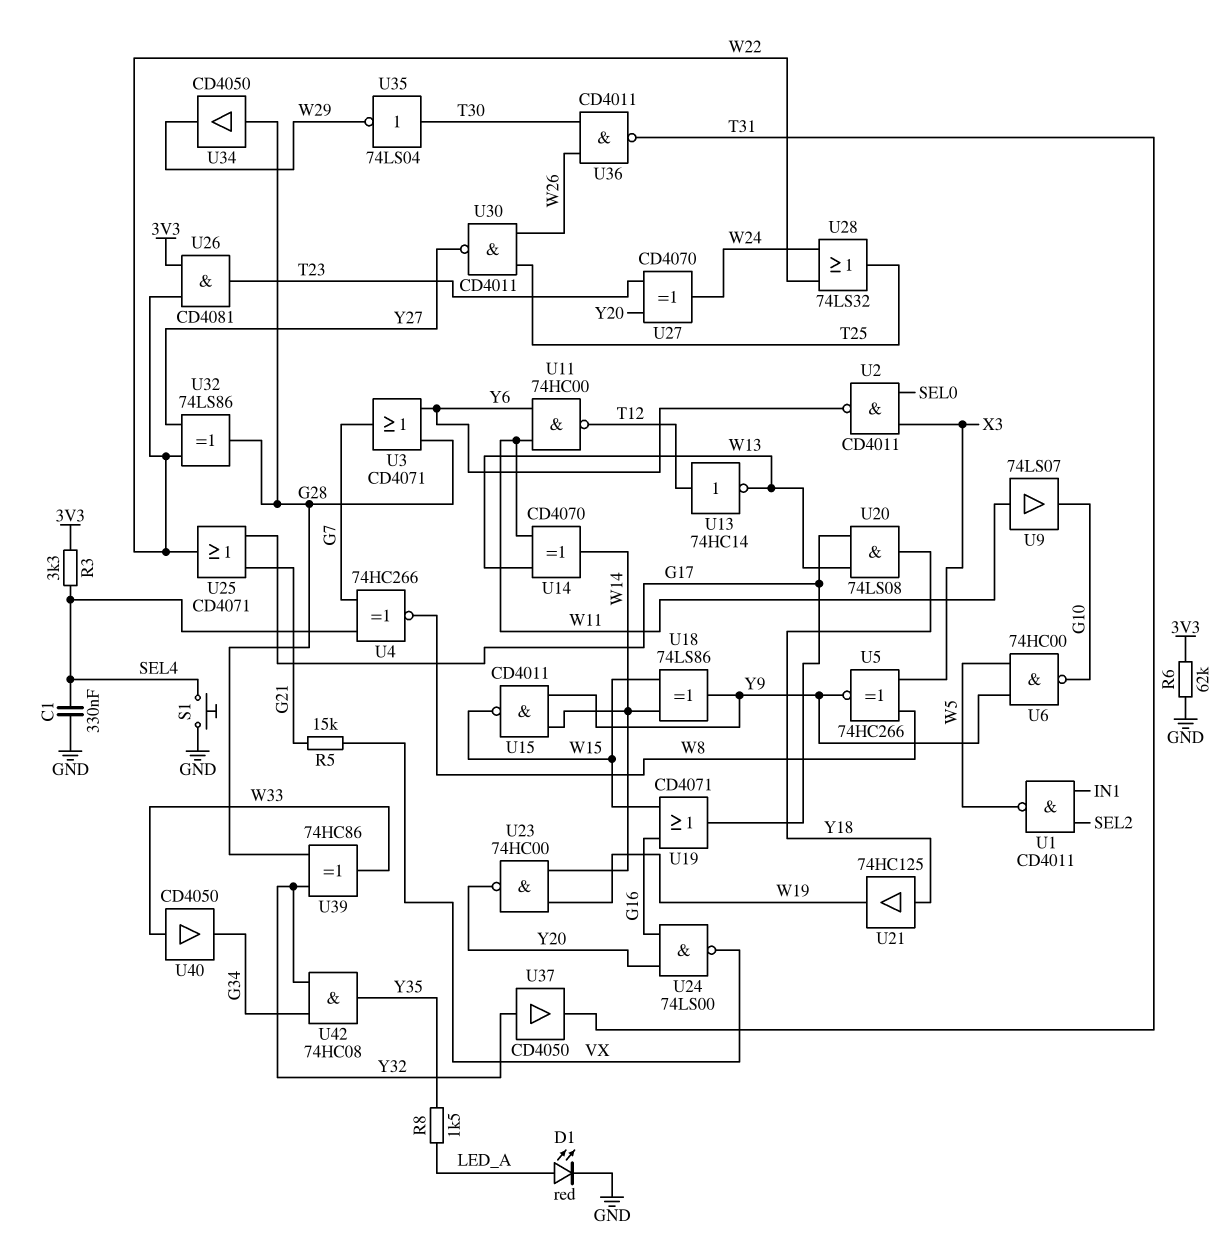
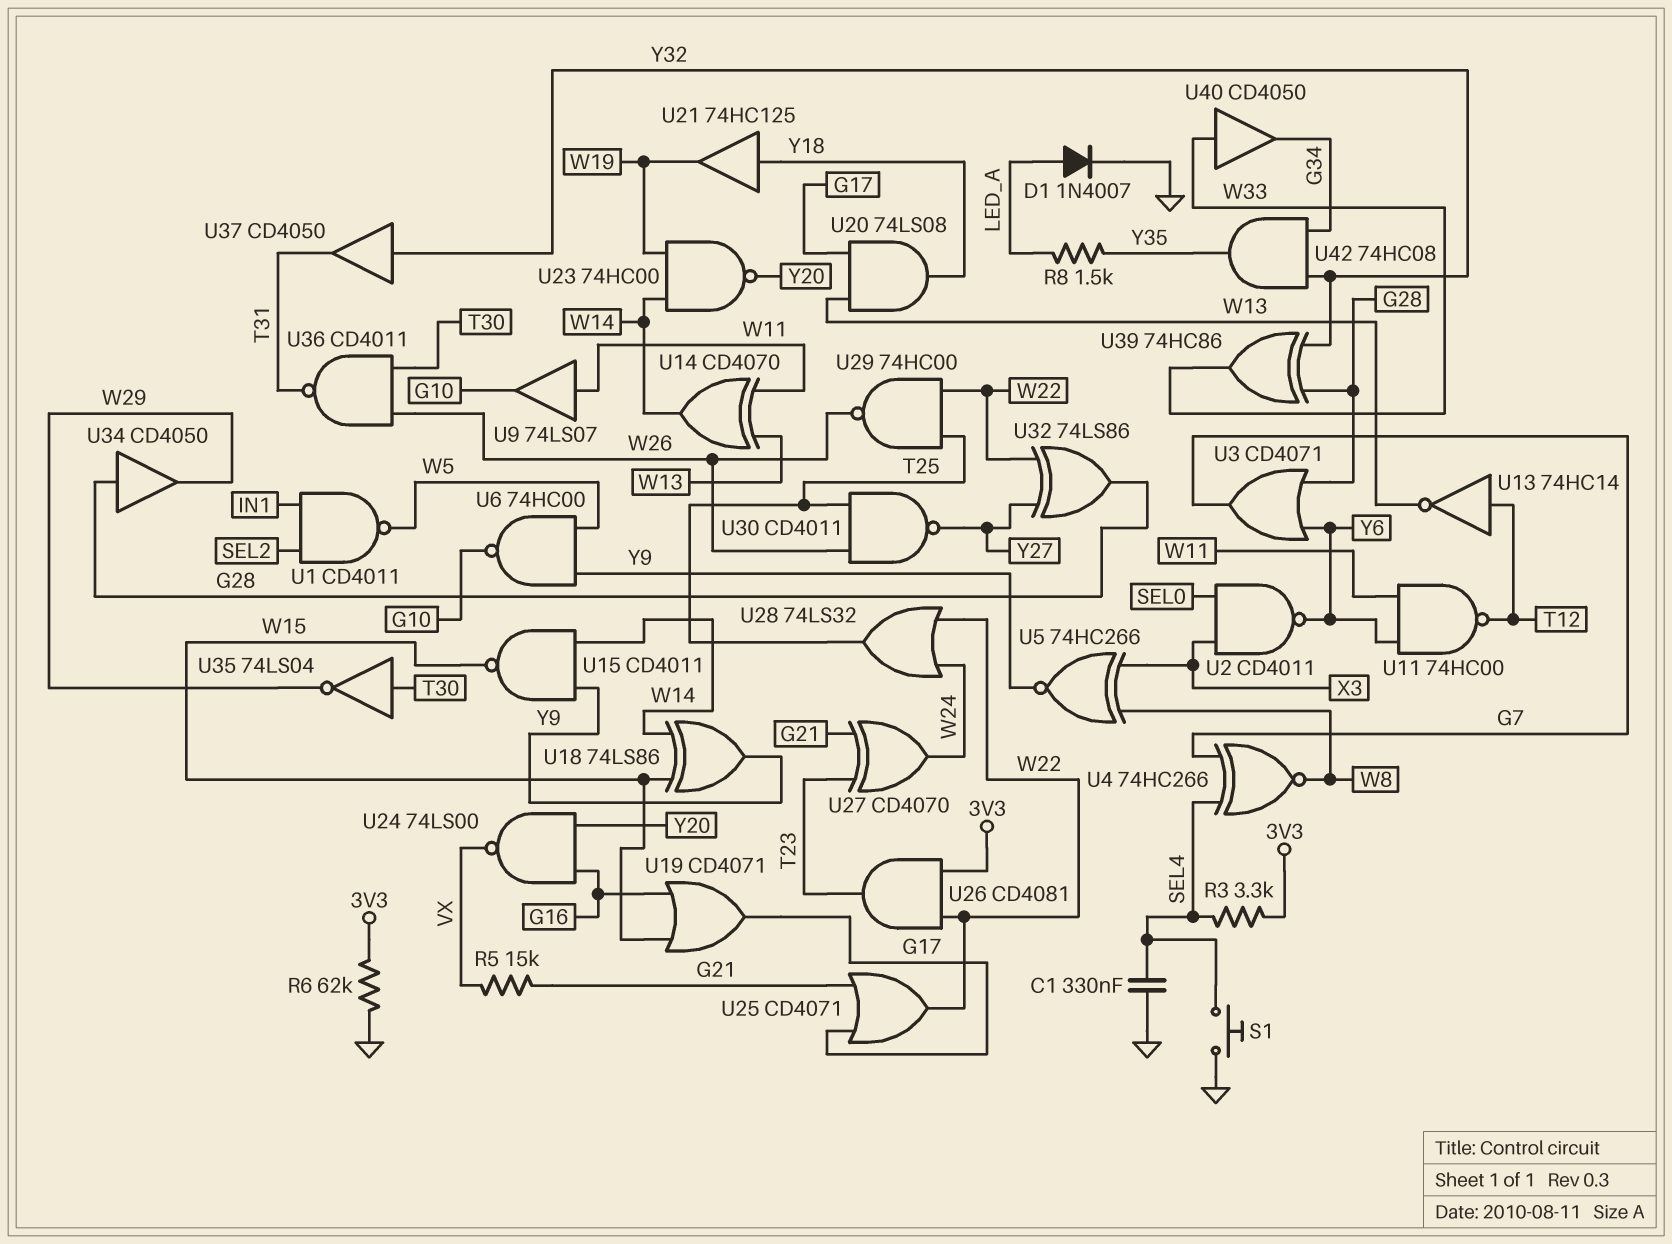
D1: LED red (A LED_A, K GND) -> diode 1N4007 (A LED_A, K GND)
U27: XOR CD4070 (in T23, in Y20, out W24) -> XOR CD4070 (in G21, in T23, out W24)
U29: none -> NAND 74HC00 (in T25, in W22, out W26)

